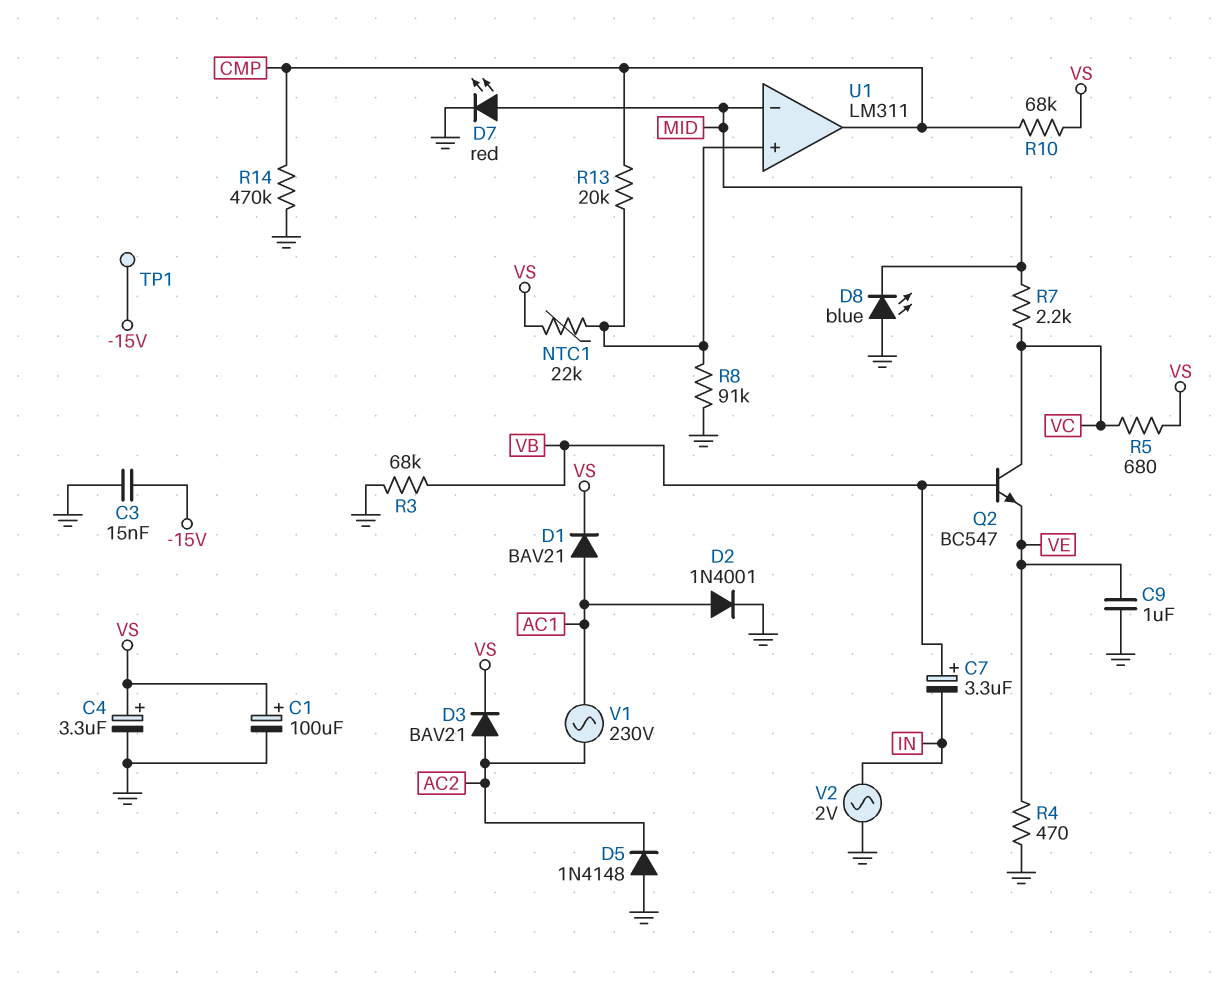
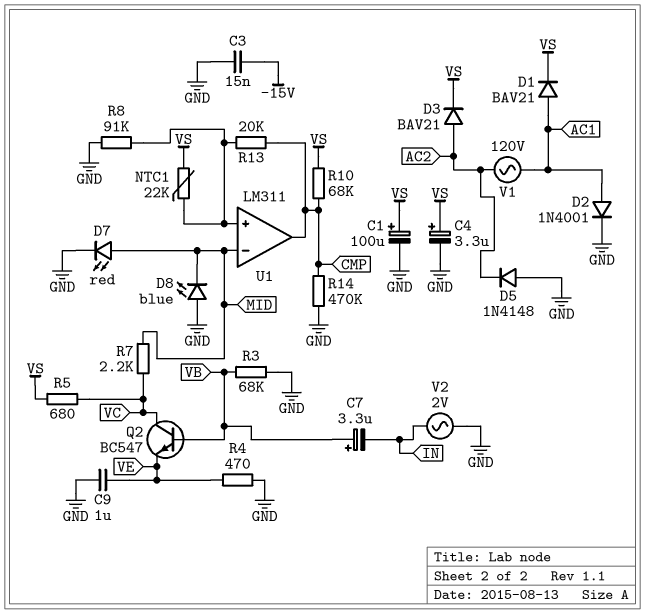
TP1: test point (-15V) -> none
V1: AC 230V (AC1, AC2) -> AC 120V (AC1, AC2)

